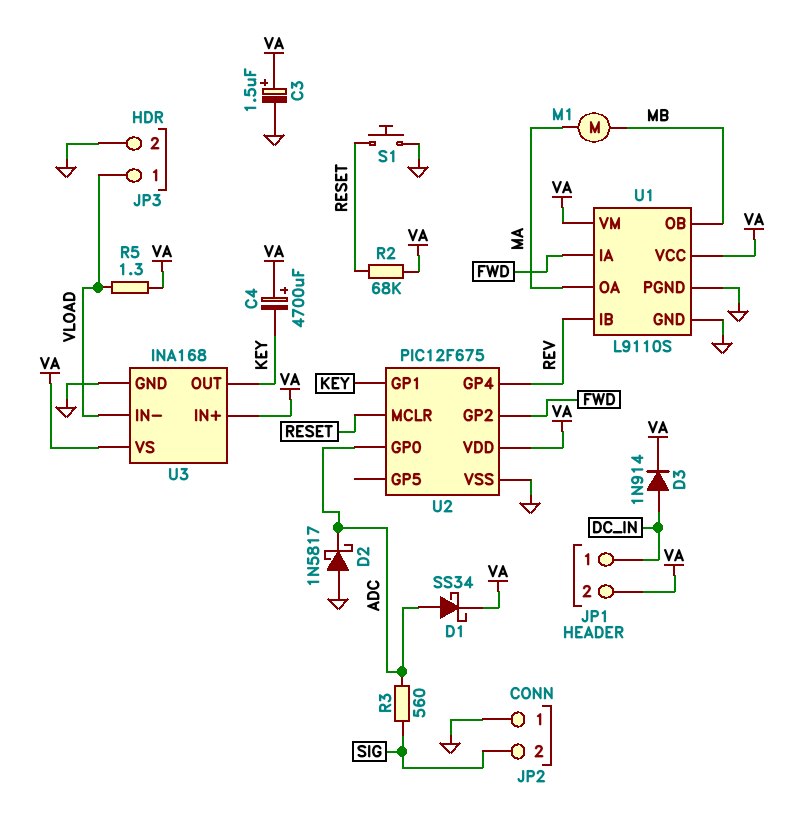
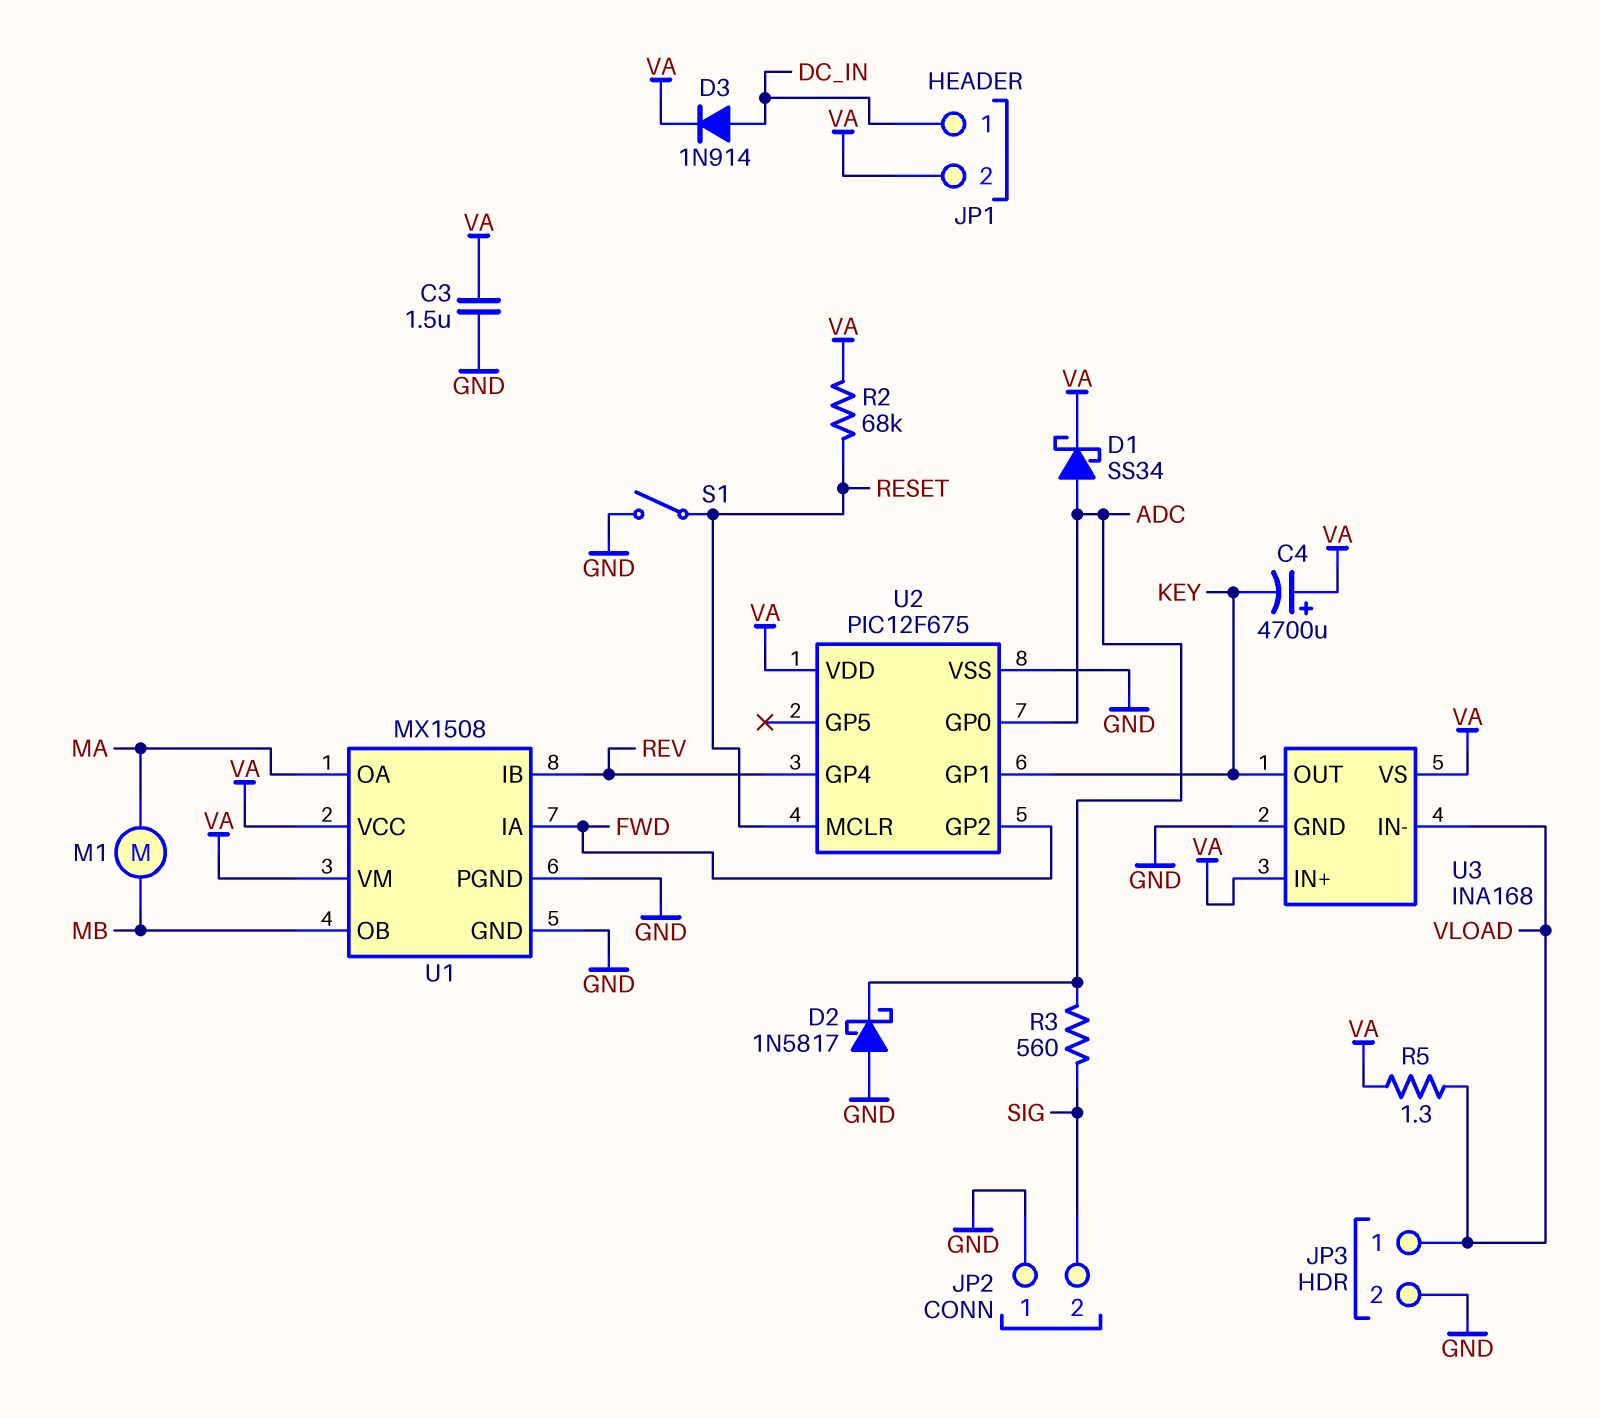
C3: 1.5uF (plus VA, minus GND) -> 1.5uF (GND, VA)
S1: button (GND, RESET) -> switch (GND, RESET)
U1: L9110S -> MX1508

